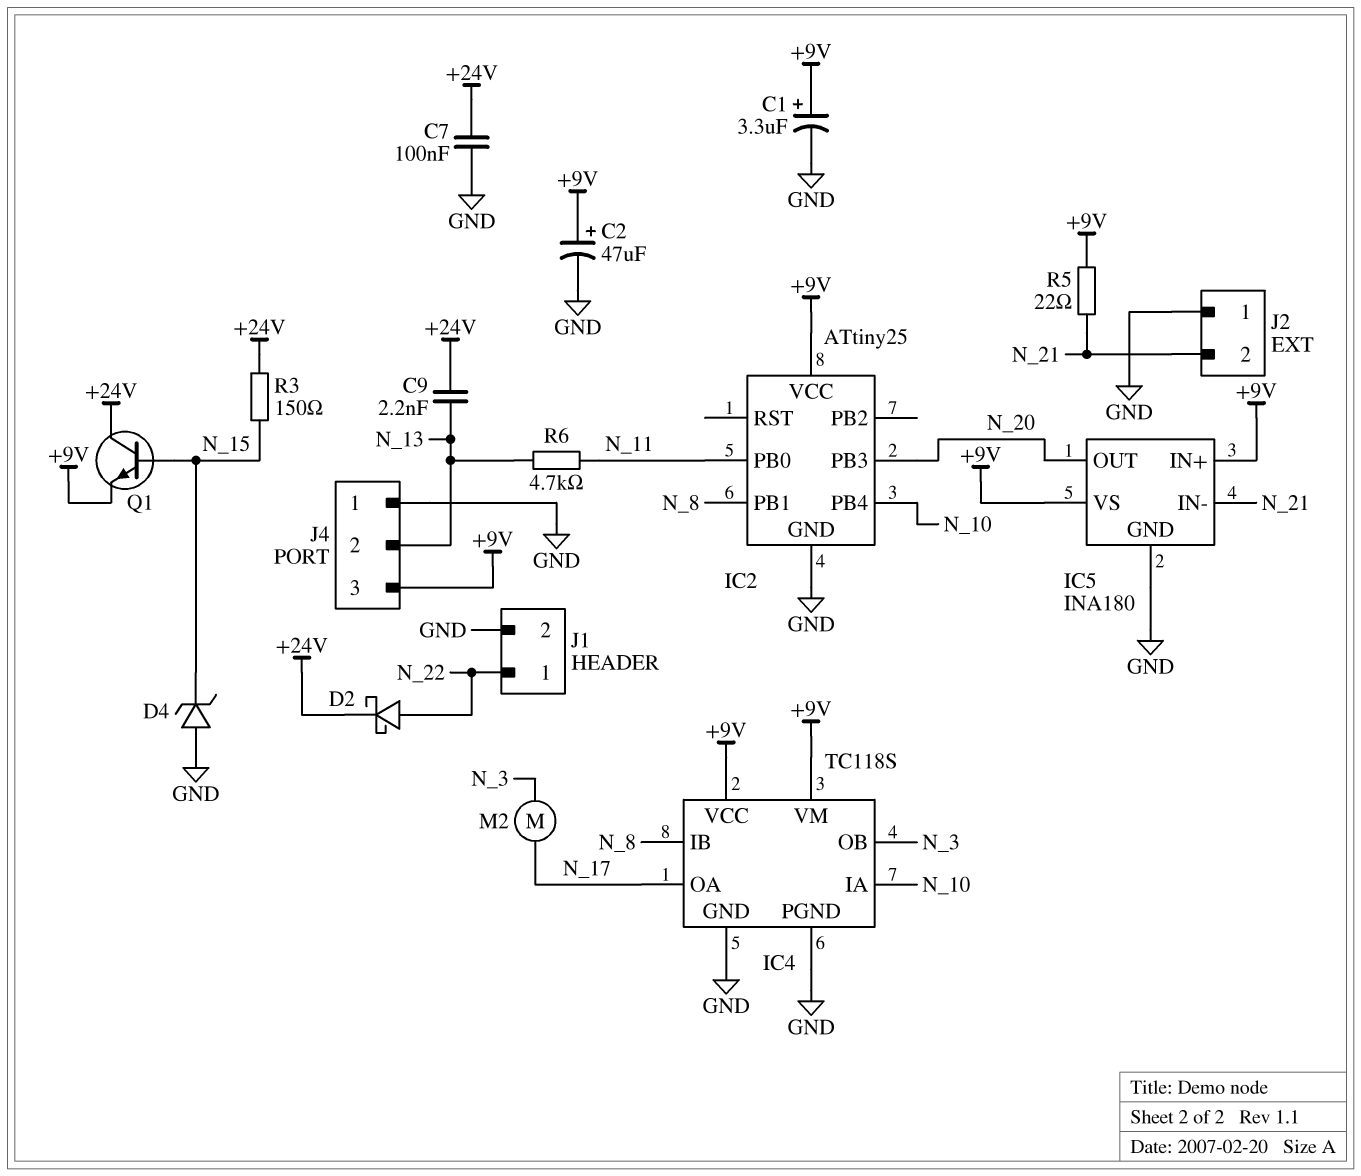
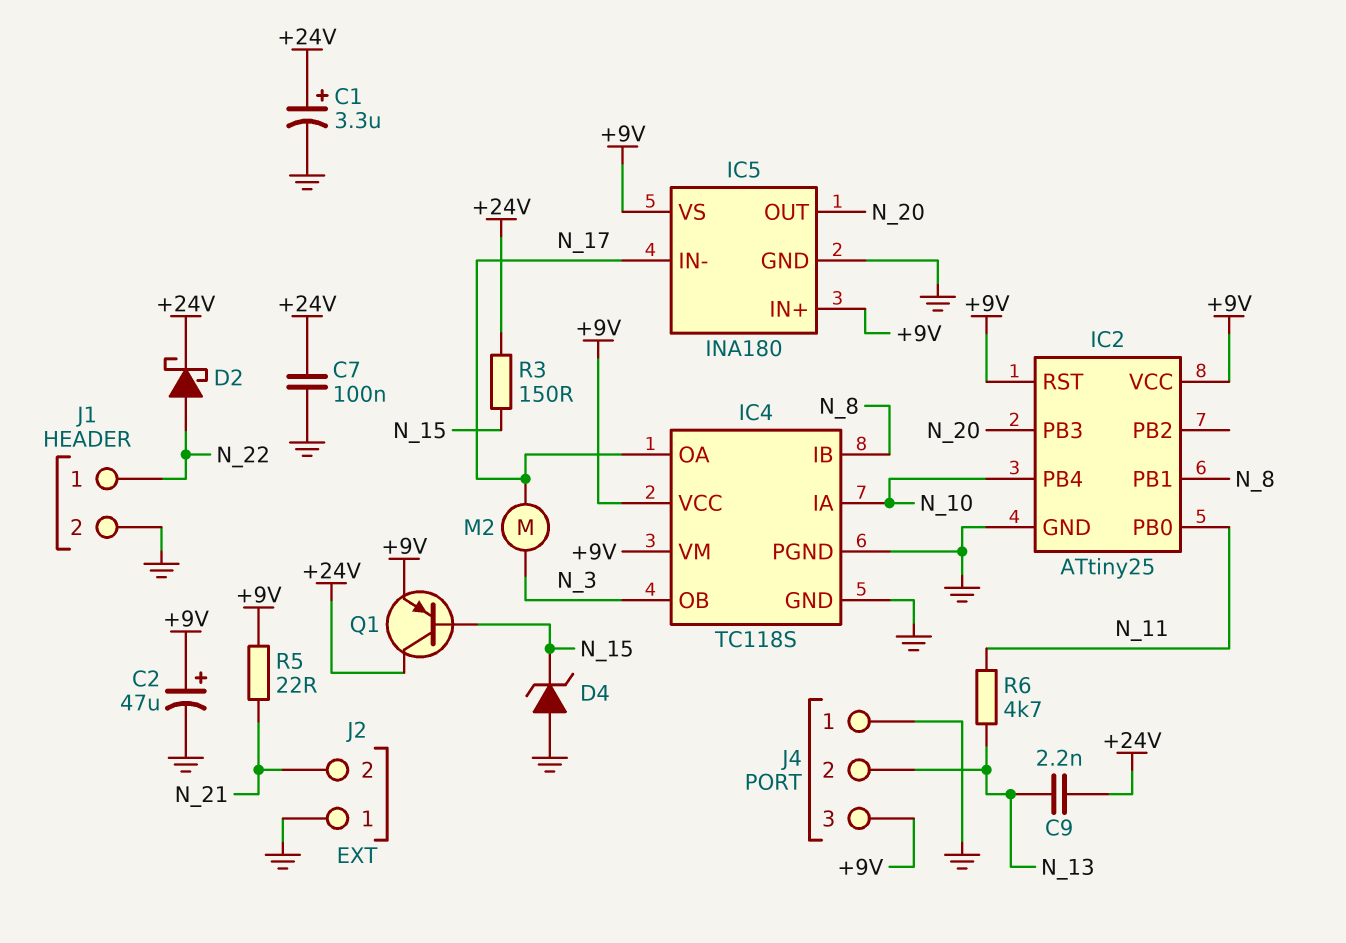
C1: 3.3uF (plus +9V, minus GND) -> 3.3uF (plus +24V, minus GND)
IC2 pin RST: none -> +9V
IC5 pin IN-: N_21 -> N_17
Q1: NPN (B N_15, C +24V, E +9V) -> PNP (B N_15, C +24V, E +9V)

